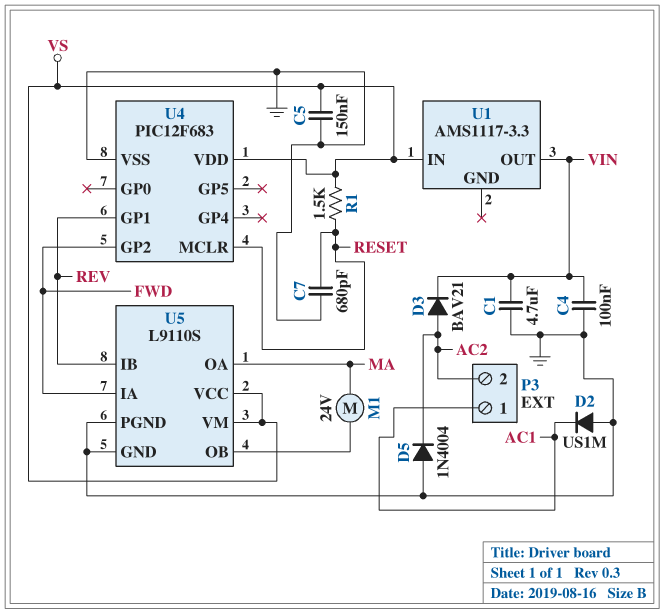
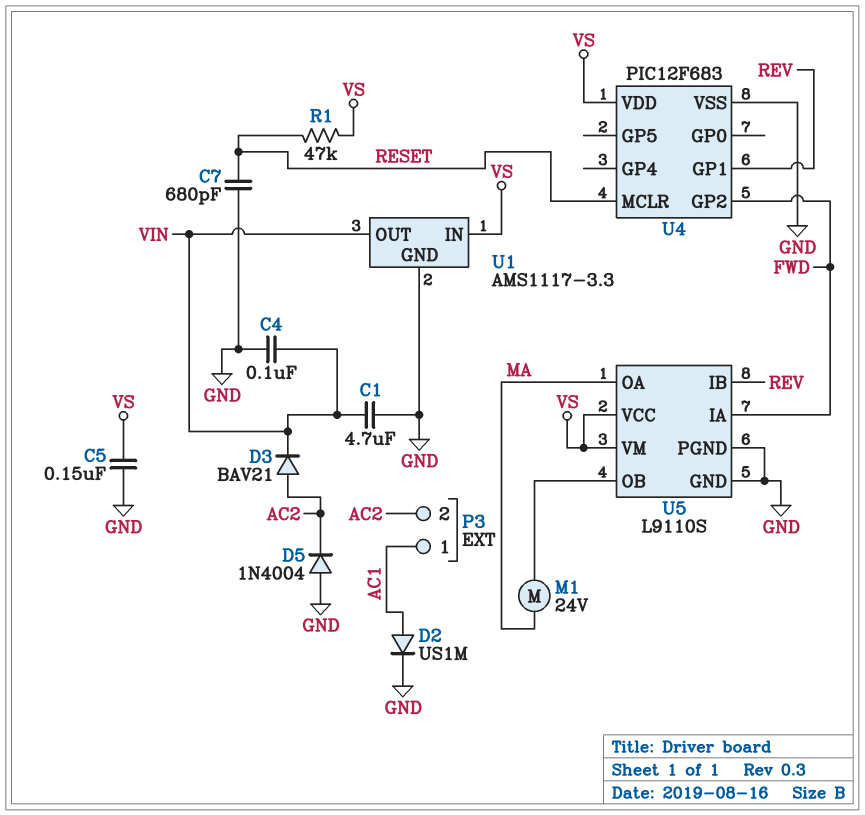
D2: diode US1M (A GND, K AC1) -> diode US1M (A AC1, K GND)
R1: 1.5k (RESET, VS) -> 47k (RESET, VS)
U1 pin GND: none -> GND

